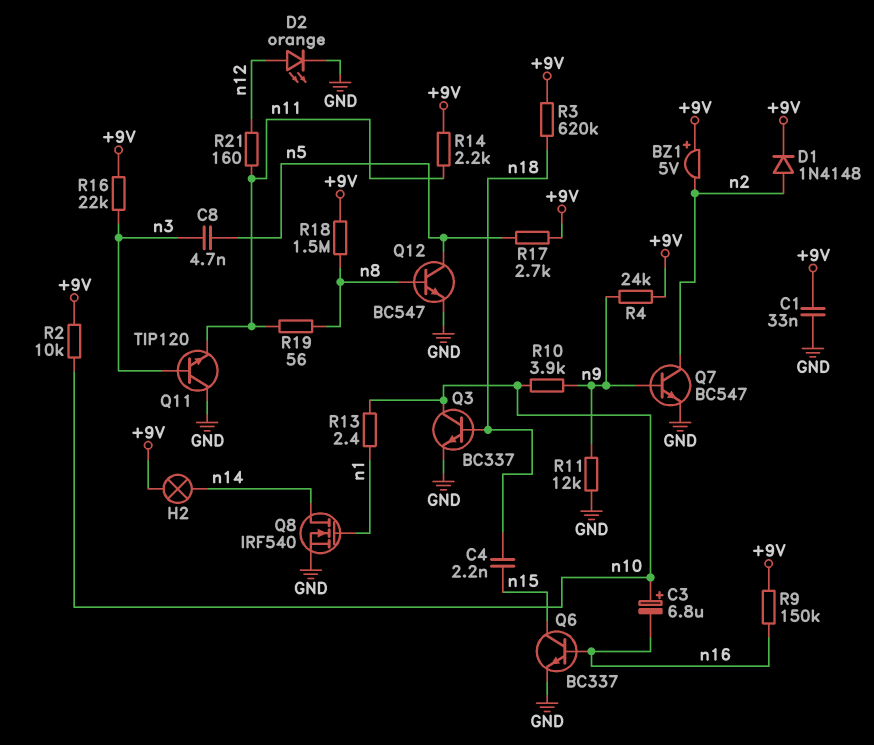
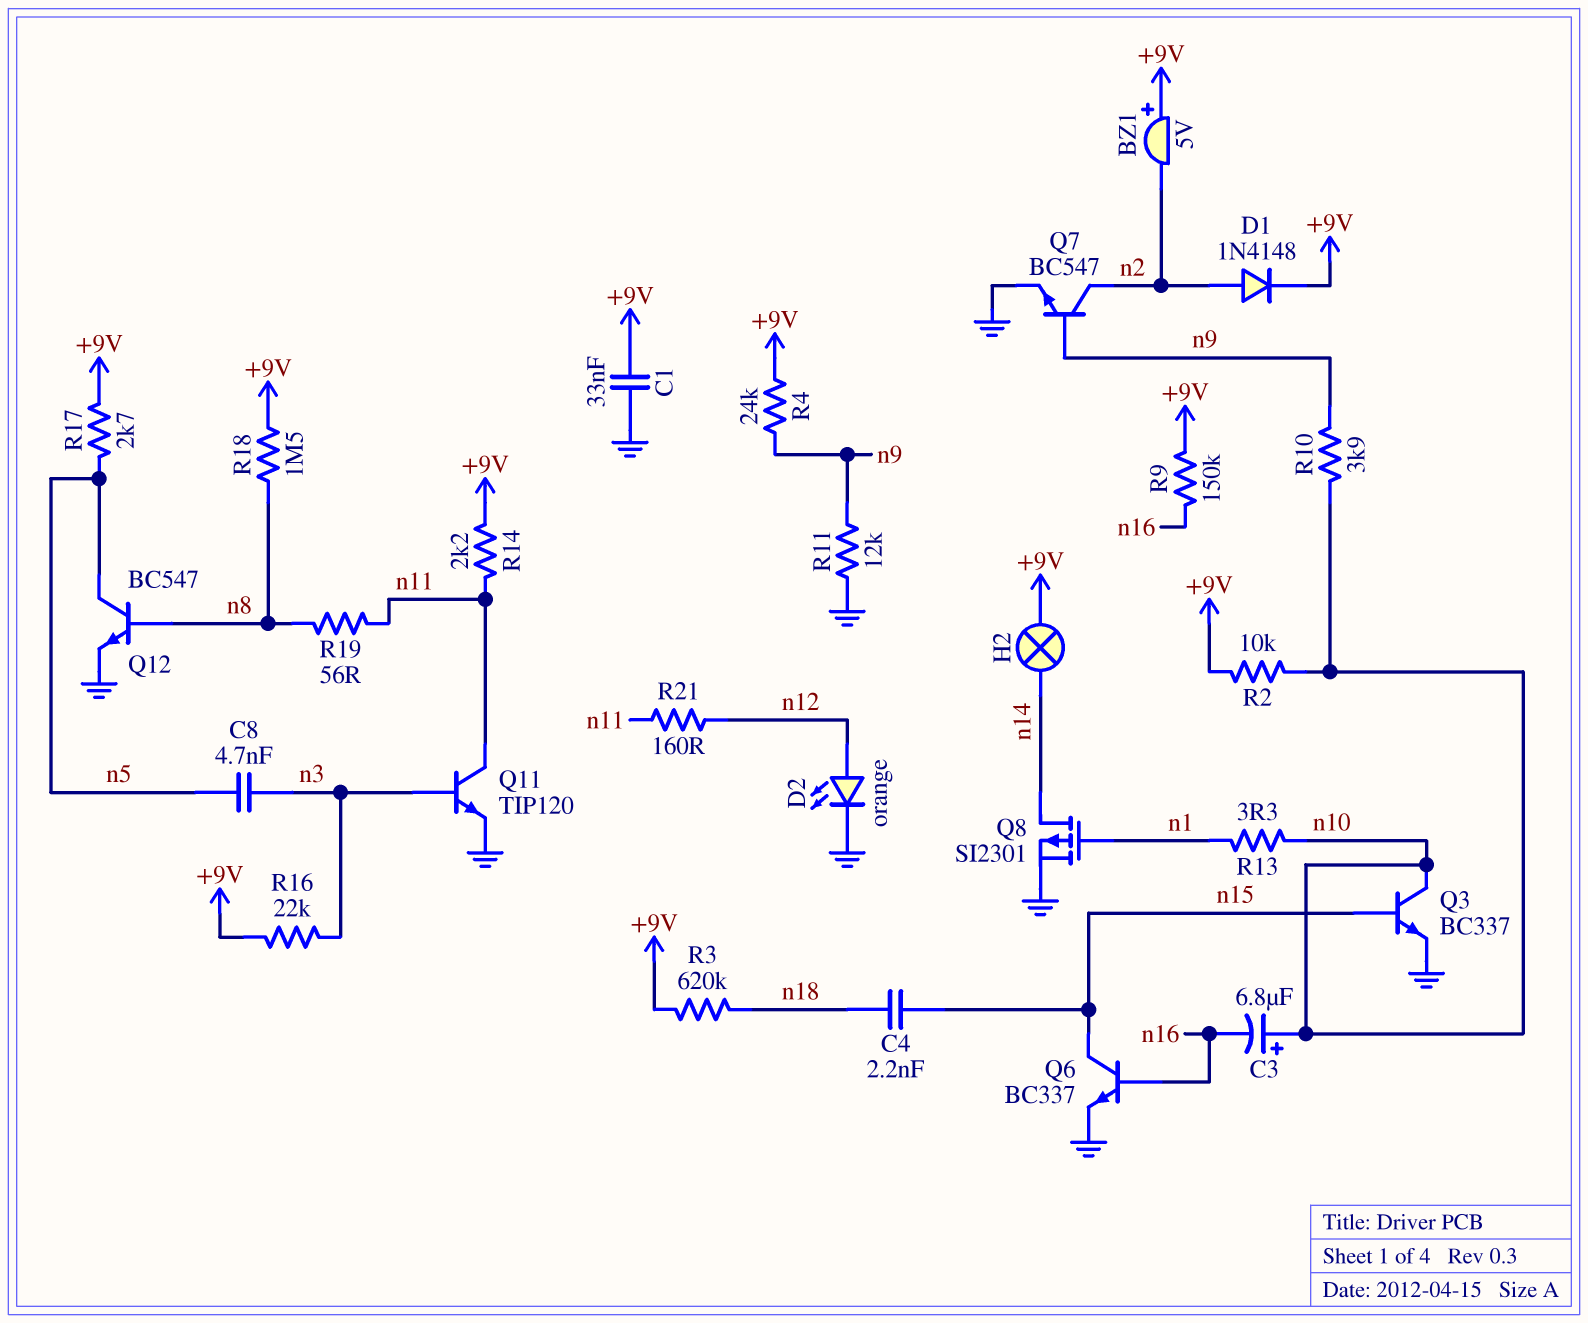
Q3: NPN BC337 (B n18, C n10, E GND) -> NPN BC337 (B n15, C n10, E GND)
Q8: NMOS IRF540 (G n1, D n14, S GND) -> PMOS SI2301 (G n1, D n14, S GND)
Q11: NPN TIP120 (B n3, C GND, E n11) -> NPN TIP120 (B n3, C n11, E GND)
R13: 2.4 (n1, n10) -> 3.3 (n1, n10)

